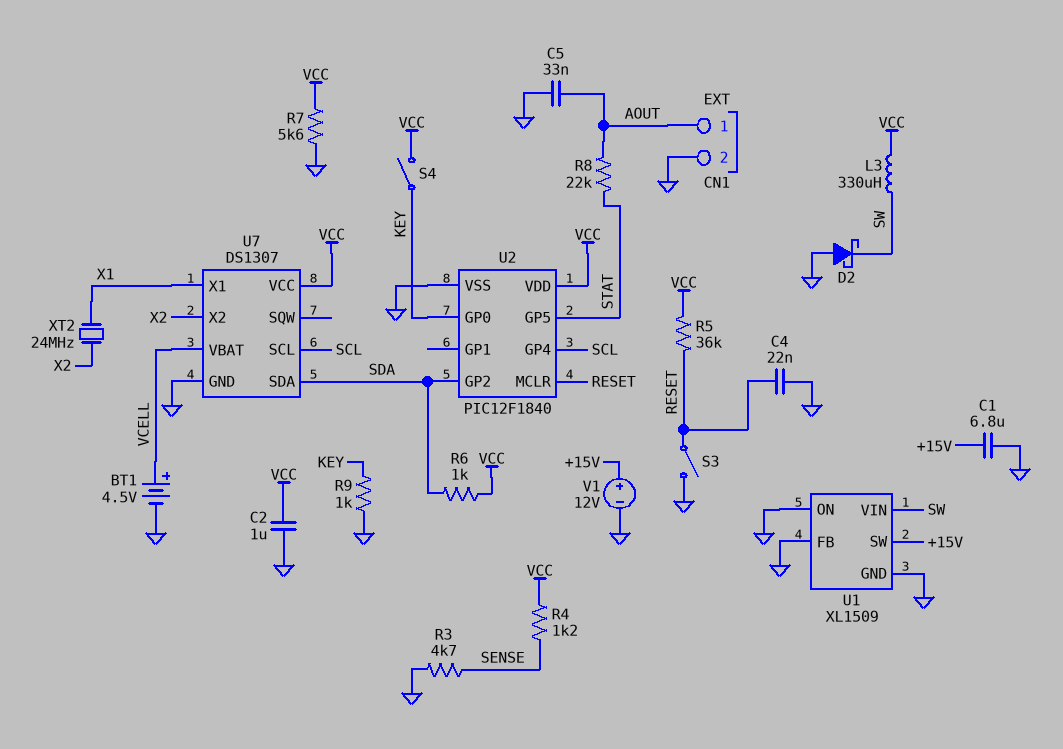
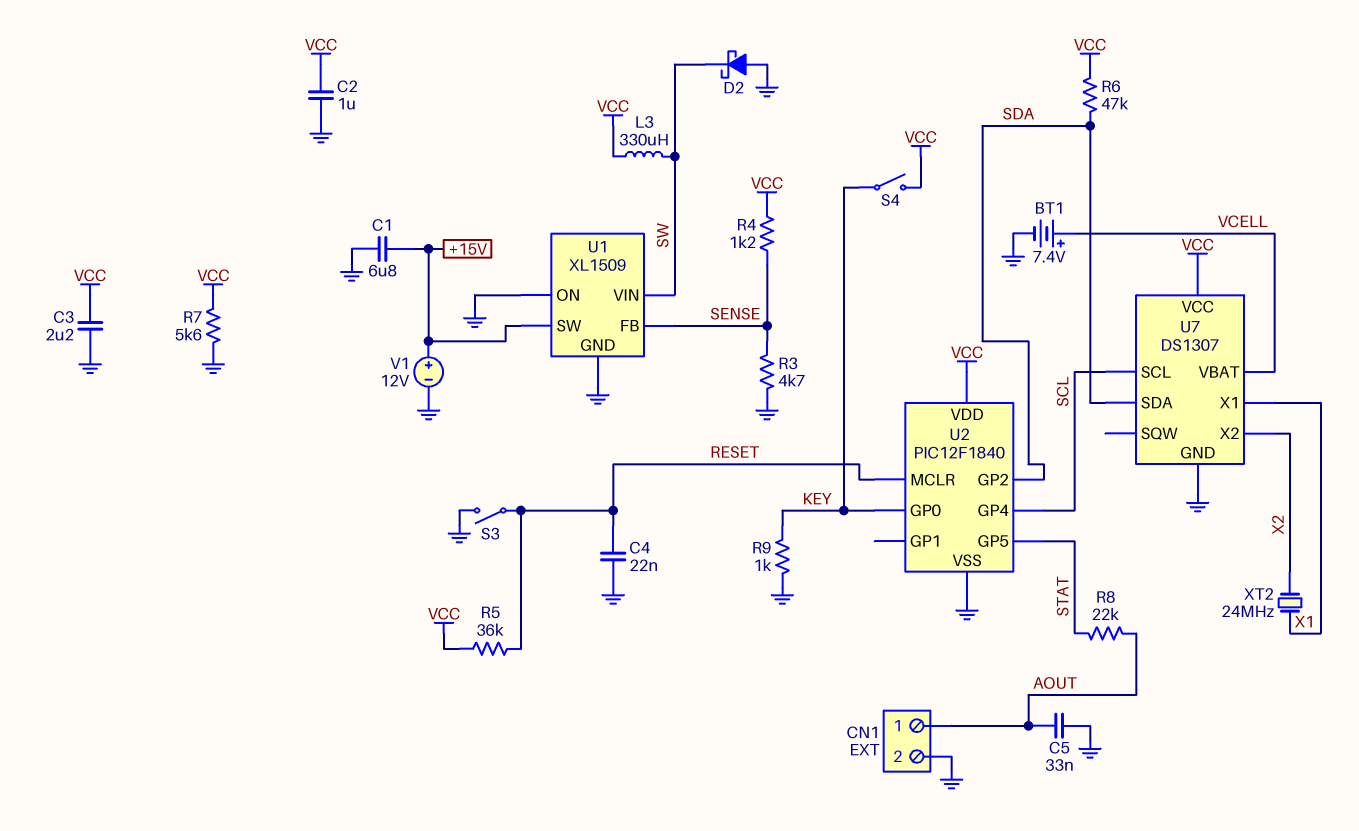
BT1: 4.5V (plus VCELL, minus GND) -> 7.4V (plus VCELL, minus GND)
C3: none -> 2.2uF (GND, VCC)
R6: 1k (SDA, VCC) -> 47k (SDA, VCC)
U1 pin FB: GND -> SENSE

